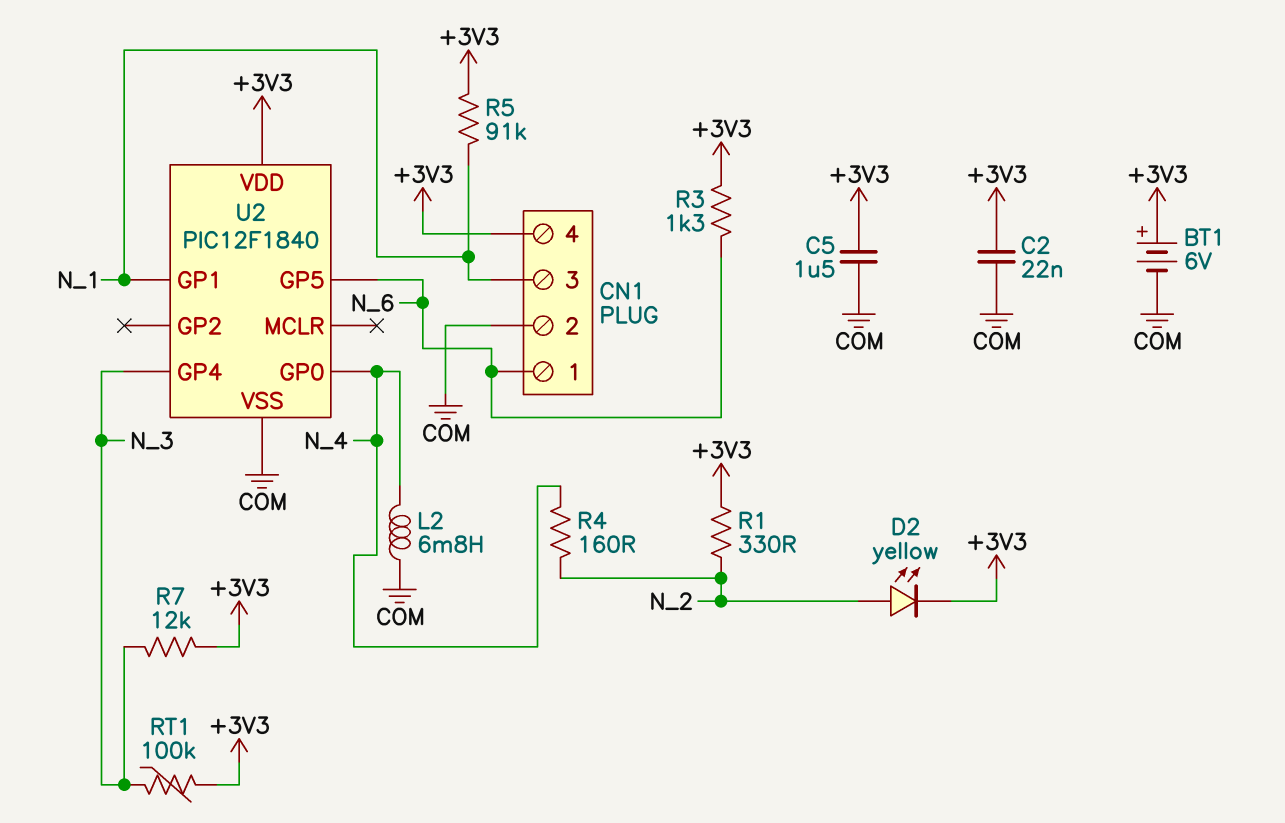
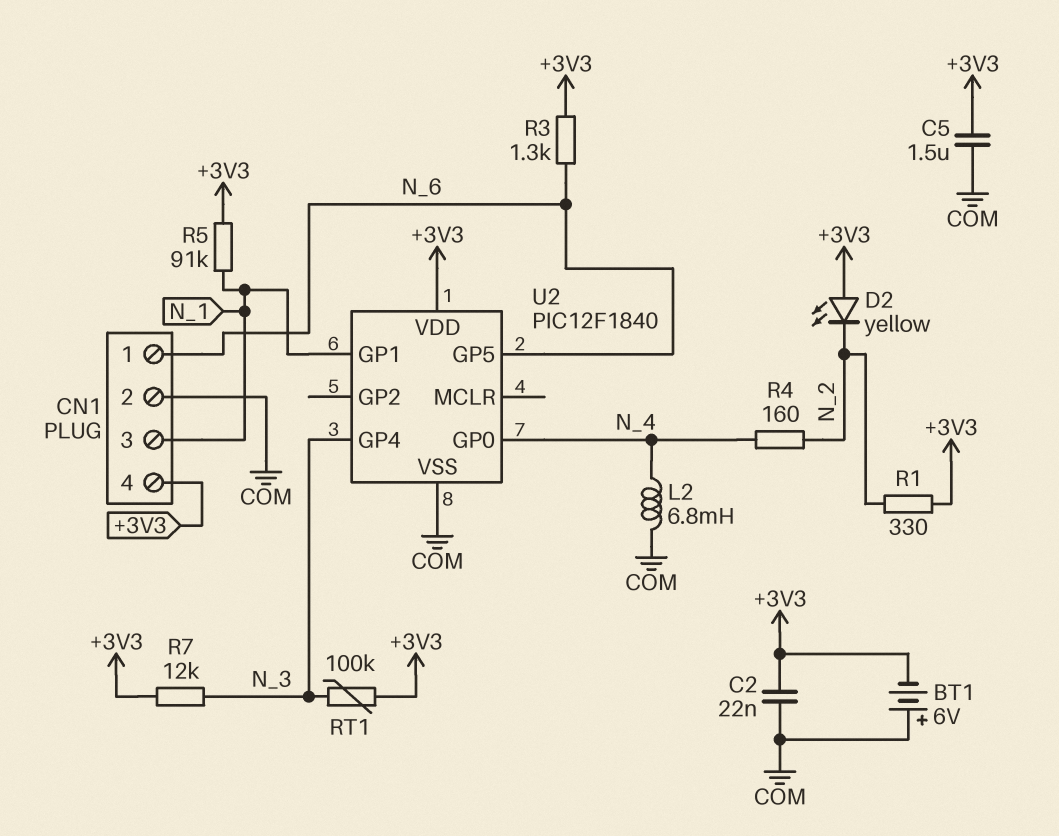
BT1: 6V (plus +3V3, minus COM) -> 6V (plus COM, minus +3V3)
D2: LED yellow (A N_2, K +3V3) -> LED yellow (A +3V3, K N_2)

